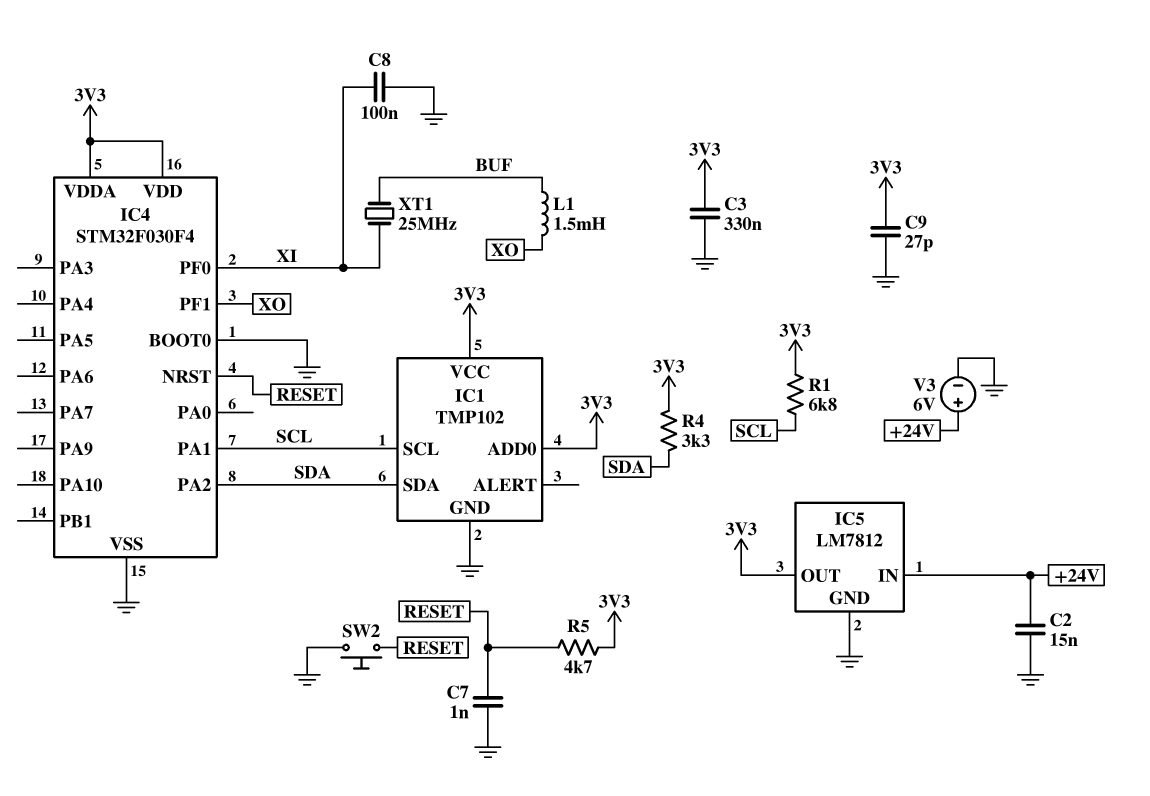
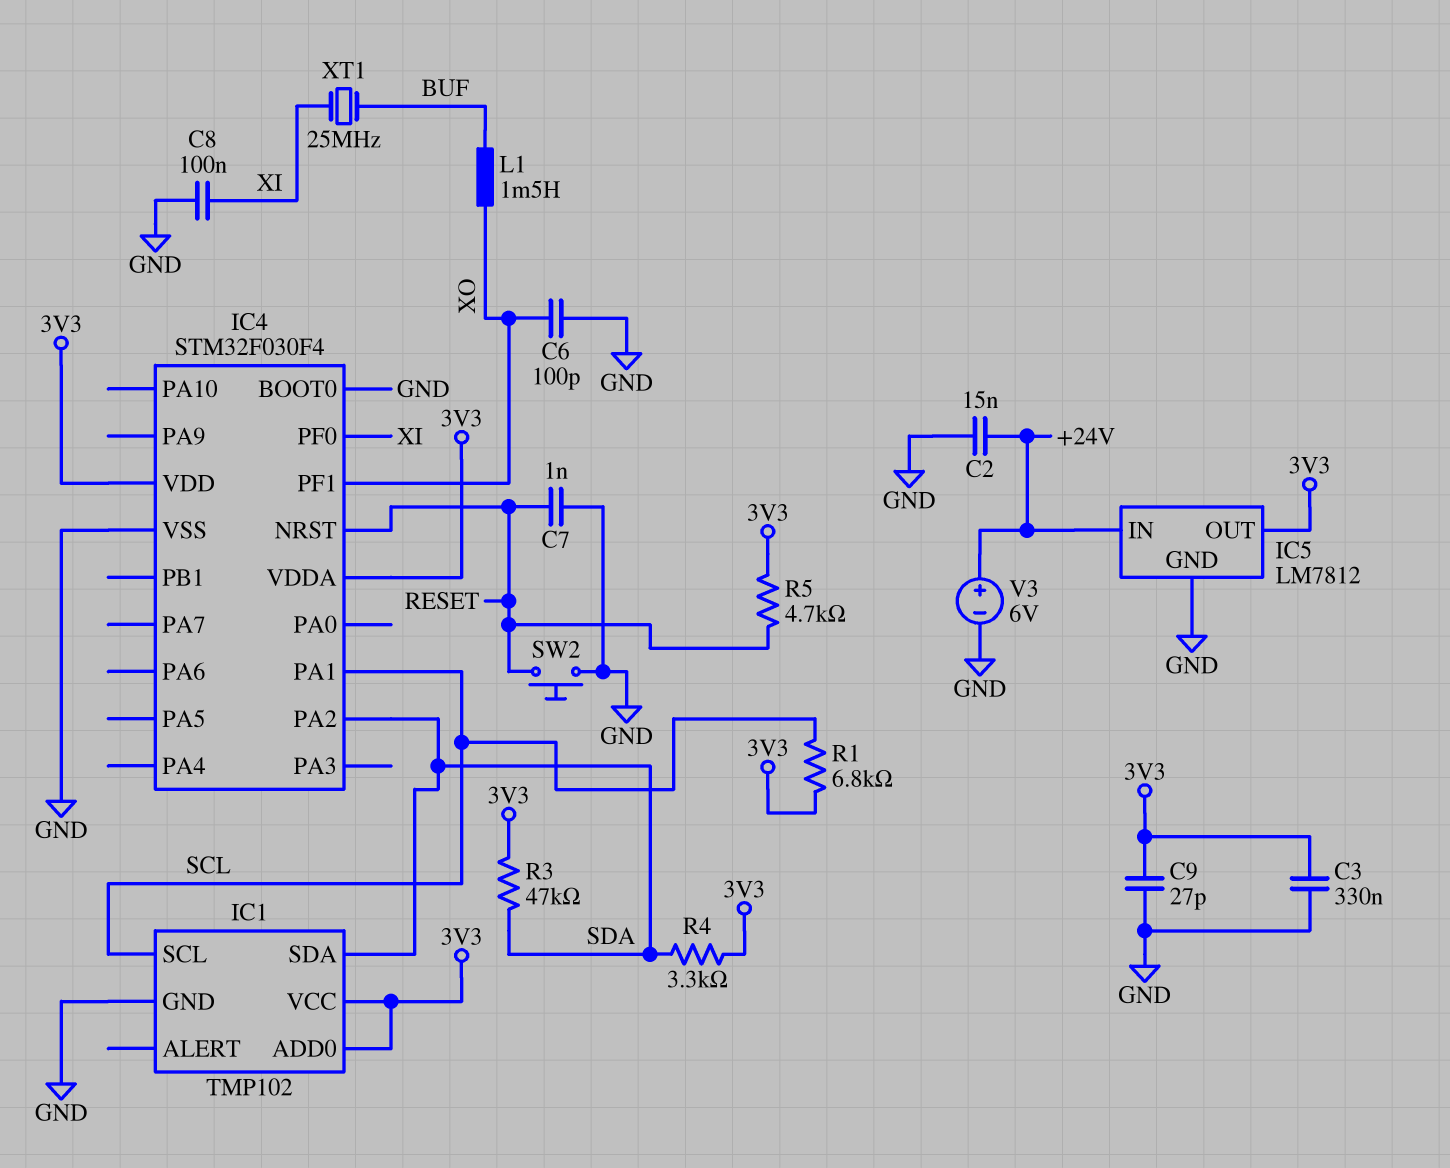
C6: none -> 100pF (GND, XO)
R3: none -> 47k (3V3, SDA)

